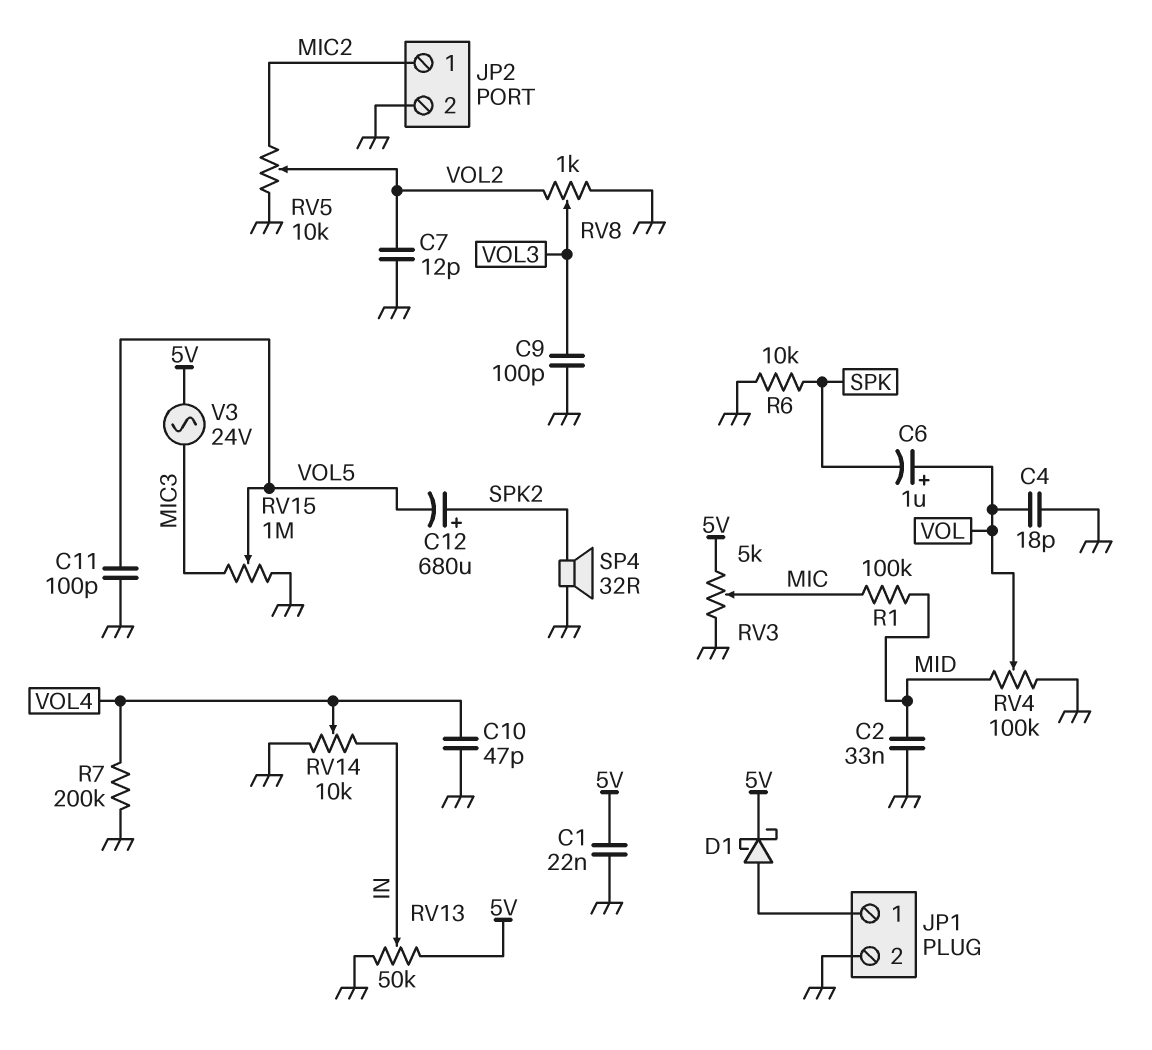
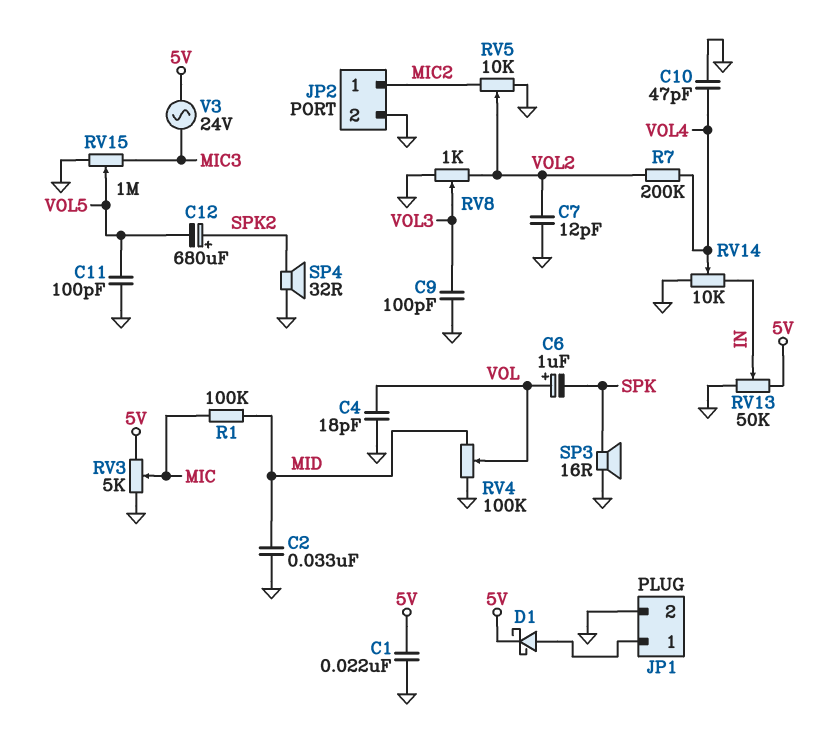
R6: 10k (GND, SPK) -> none
R7: 200k (GND, VOL4) -> 200k (VOL2, VOL4)
SP3: none -> speaker 16R (GND, SPK)

